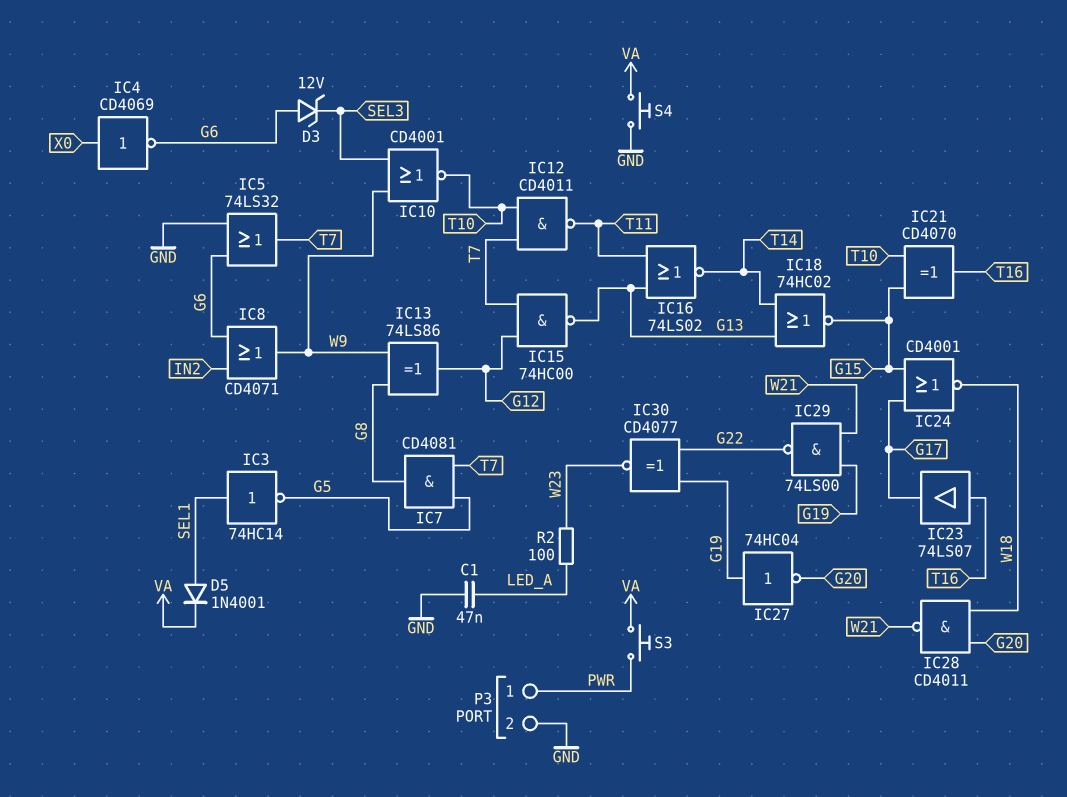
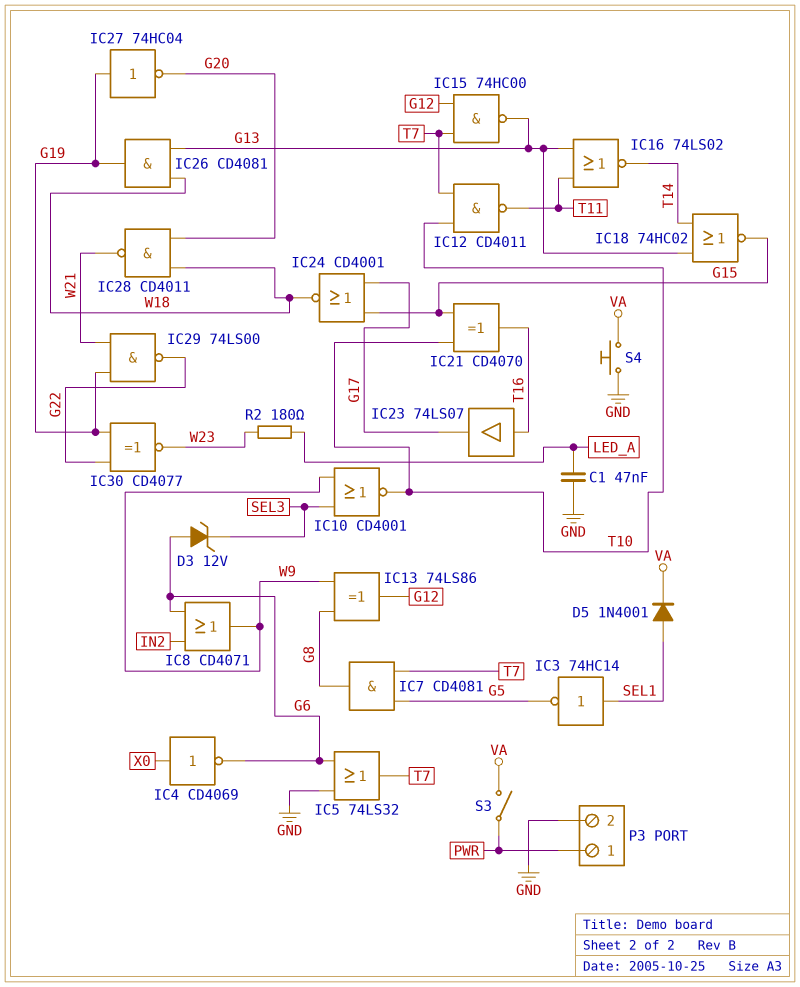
IC26: none -> AND CD4081 (in G13, in W18, out G19)
R2: 100 (LED_A, W23) -> 180 (LED_A, W23)
S3: button (PWR, VA) -> switch (PWR, VA)

